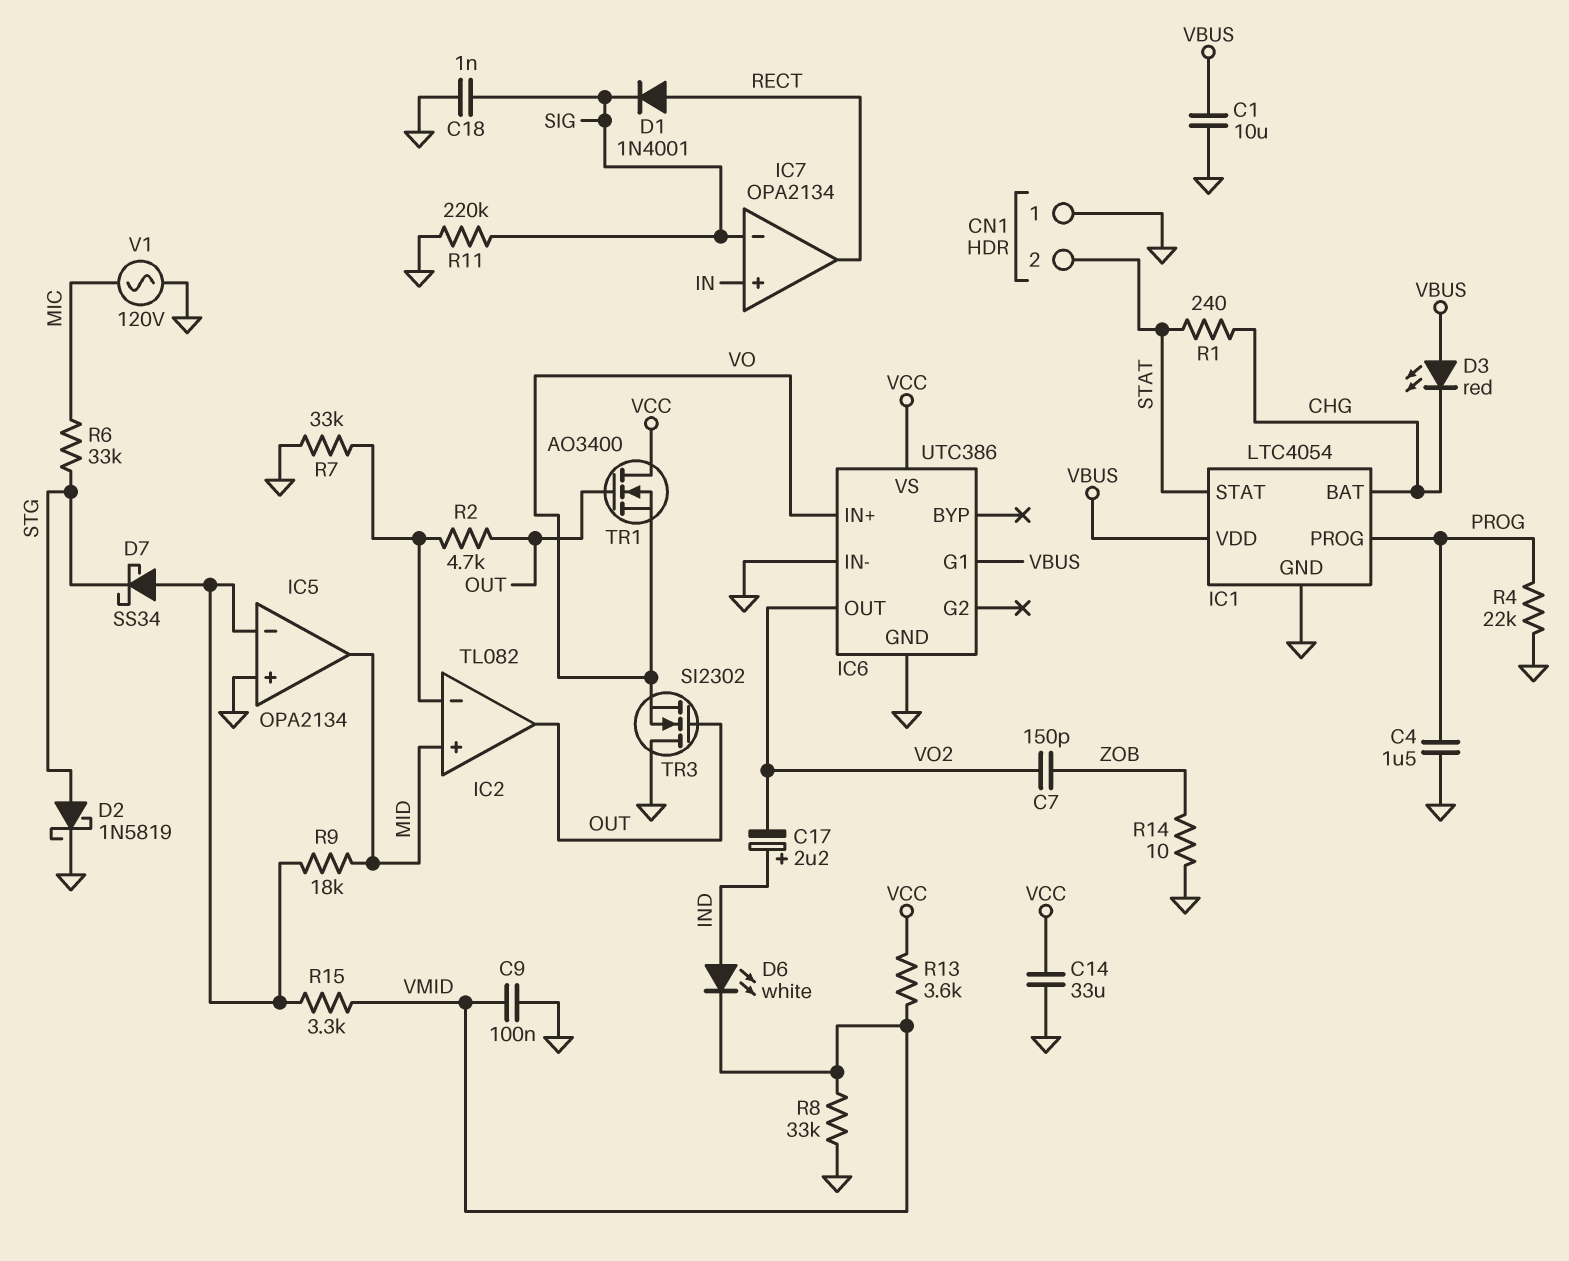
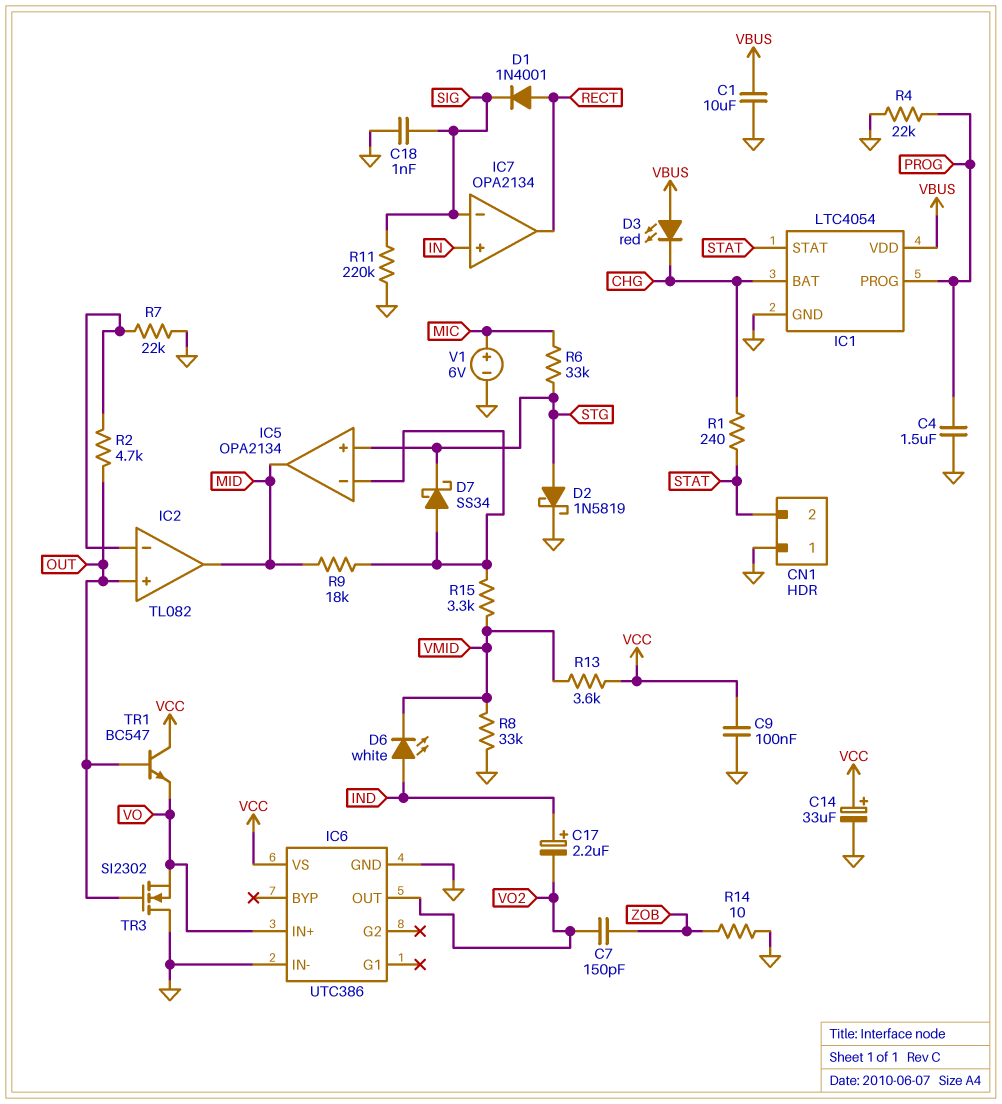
C9: 100nF (GND, VMID) -> 100nF (GND, VCC)
C14: 33uF (GND, VCC) -> 33uF (plus VCC, minus GND)
IC2 pin in+: MID -> OUT
IC2 pin out: OUT -> MID
IC5 pin in+: GND -> STG
IC6 pin G1: VBUS -> none
R7: 33k (GND, IC2/in-) -> 22k (GND, IC2/in-)
TR1: NMOS AO3400 (G OUT, D VCC, S VO) -> NPN BC547 (B OUT, C VCC, E VO)
V1: AC 120V (GND, MIC) -> 6V (plus MIC, minus GND)

